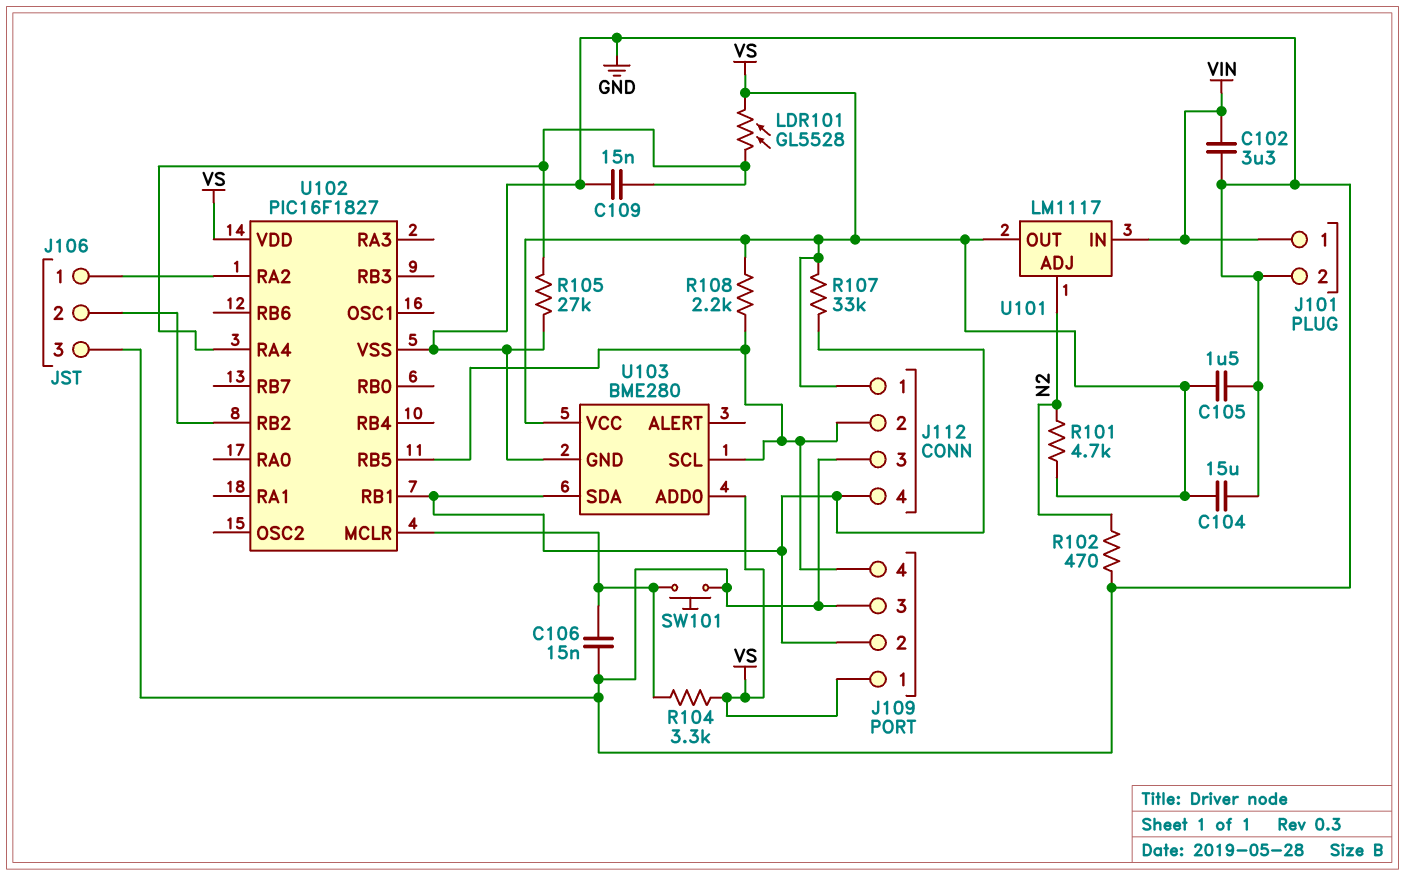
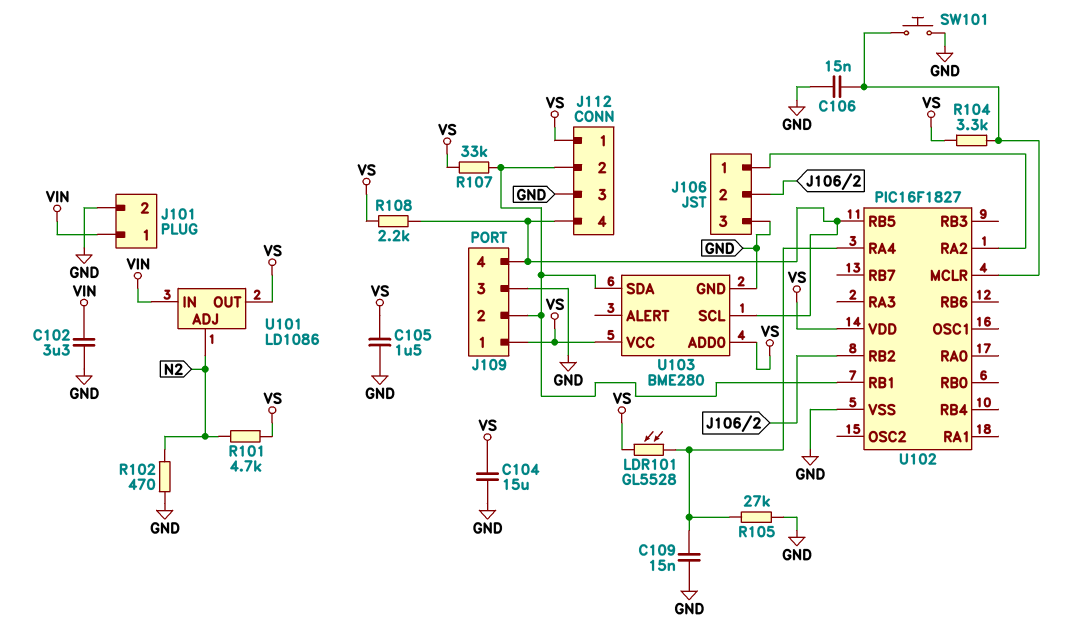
J112 pin 2: J109/4 -> J109/2
J112 pin 4: J109/2 -> J109/4
U101: LM1117 -> LD1086

